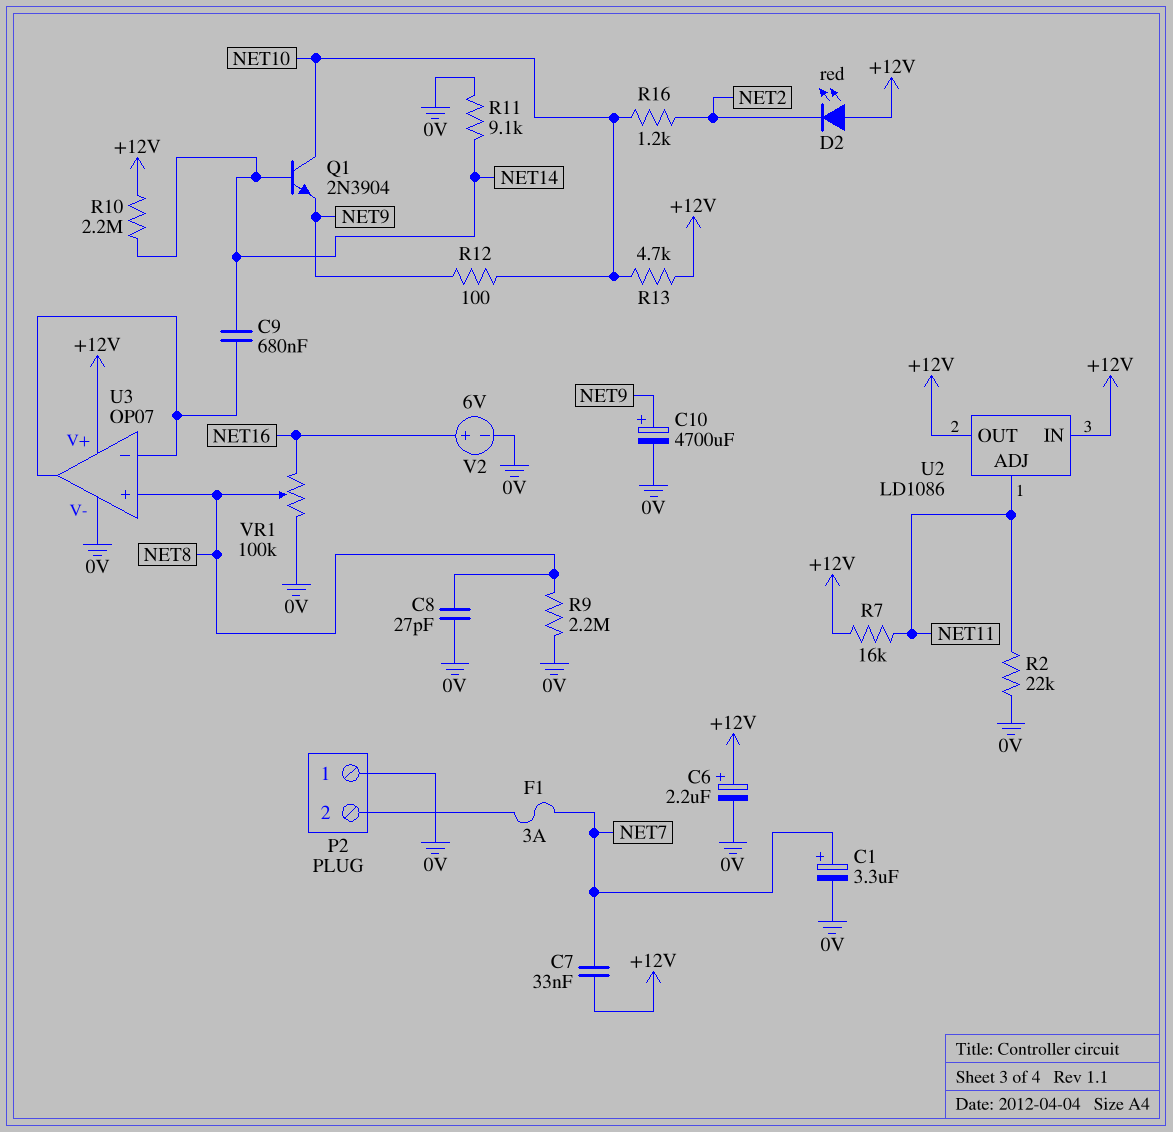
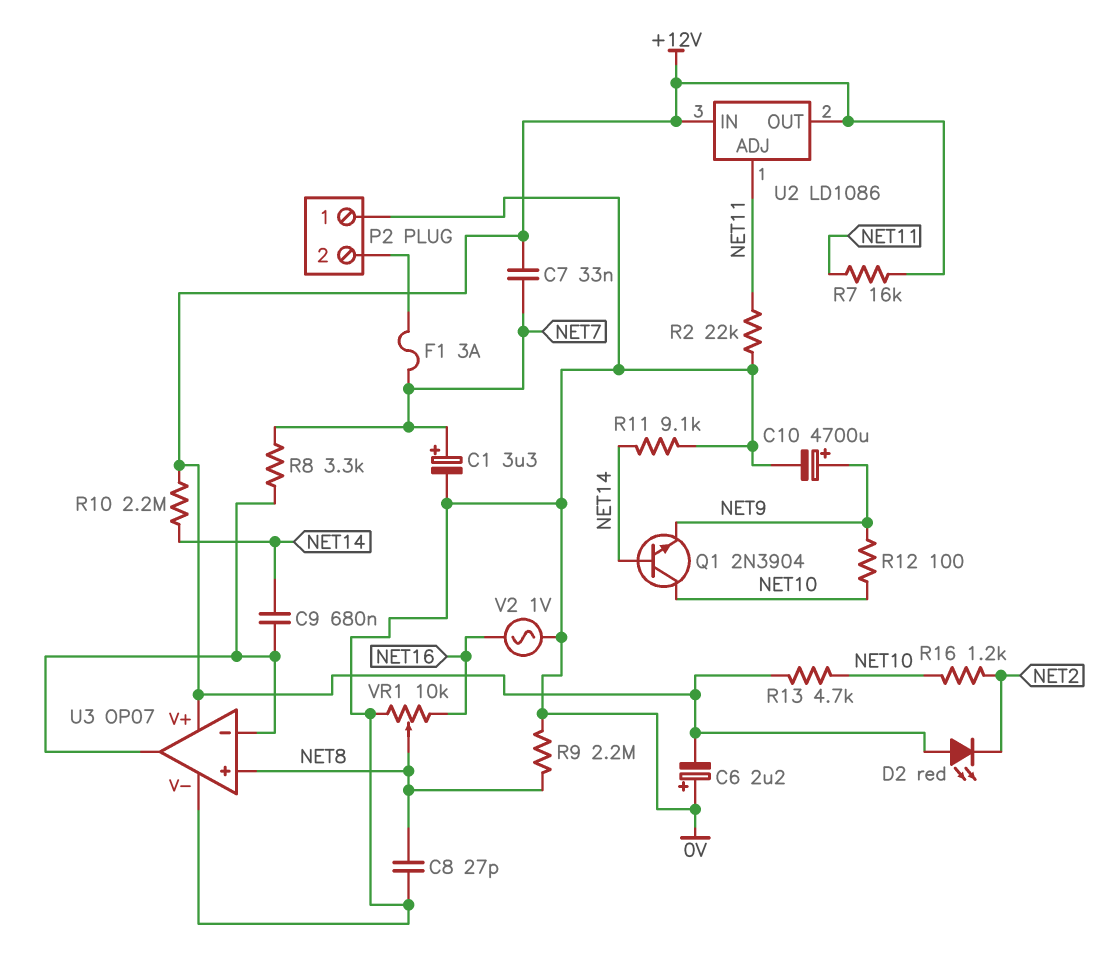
C6: 2.2uF (plus +12V, minus 0V) -> 2.2uF (plus 0V, minus +12V)
R8: none -> 3.3k (NET7, U3/in-)
V2: 6V (plus NET16, minus 0V) -> AC 1V (0V, NET16)
VR1: 100k (0V, NET16, wiper NET8) -> 10k (0V, NET16, wiper NET8)

